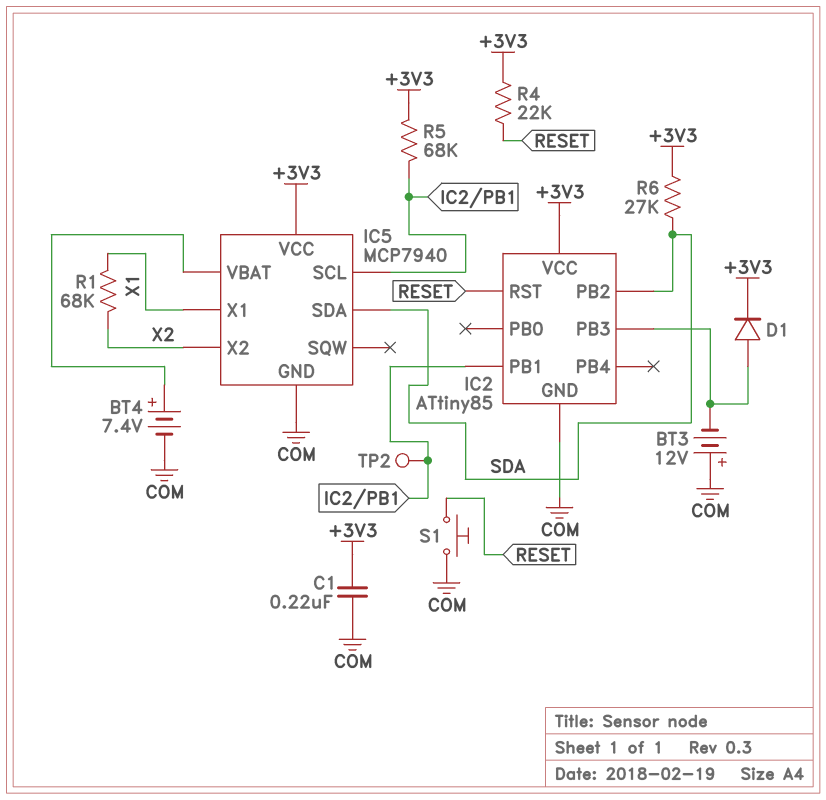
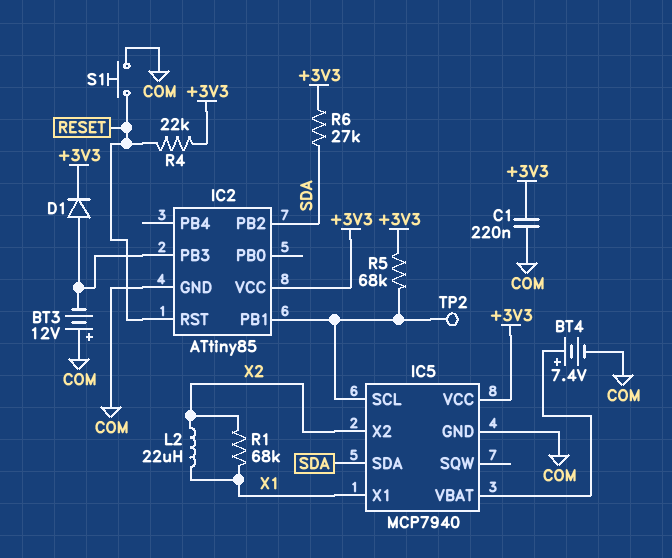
L2: none -> 22uH (X1, X2)

